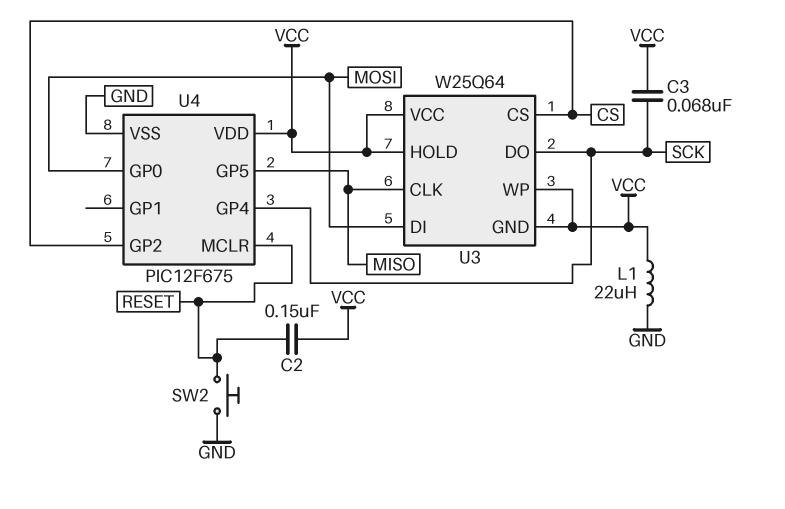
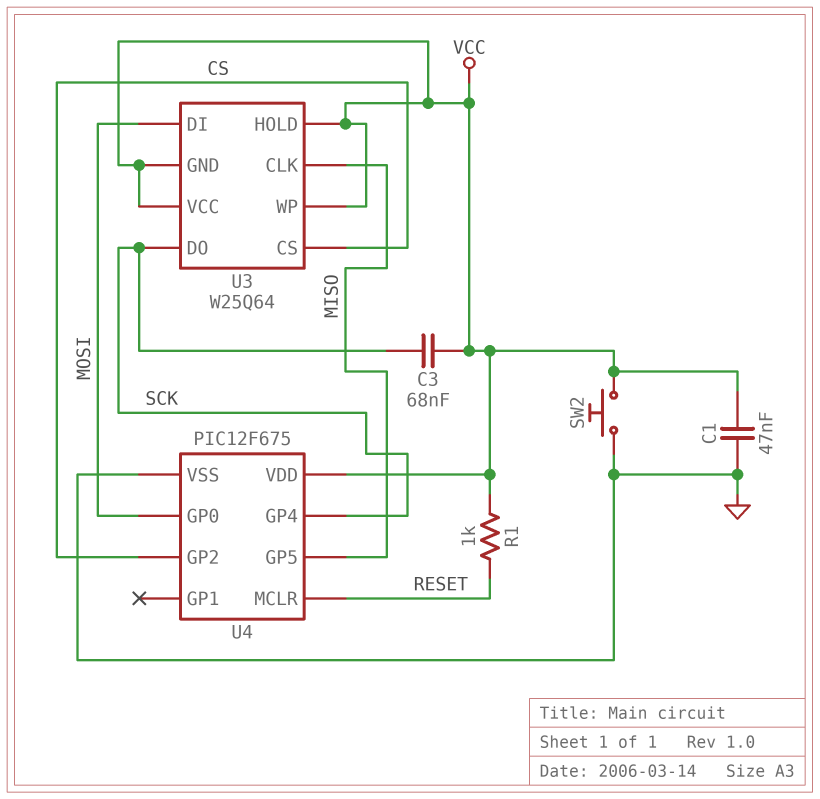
C1: none -> 47nF (GND, VCC)
C2: 150nF (RESET, VCC) -> none
L1: 22uH (GND, VCC) -> none
R1: none -> 1k (RESET, VCC)
SW2: button (GND, RESET) -> button (GND, VCC)

